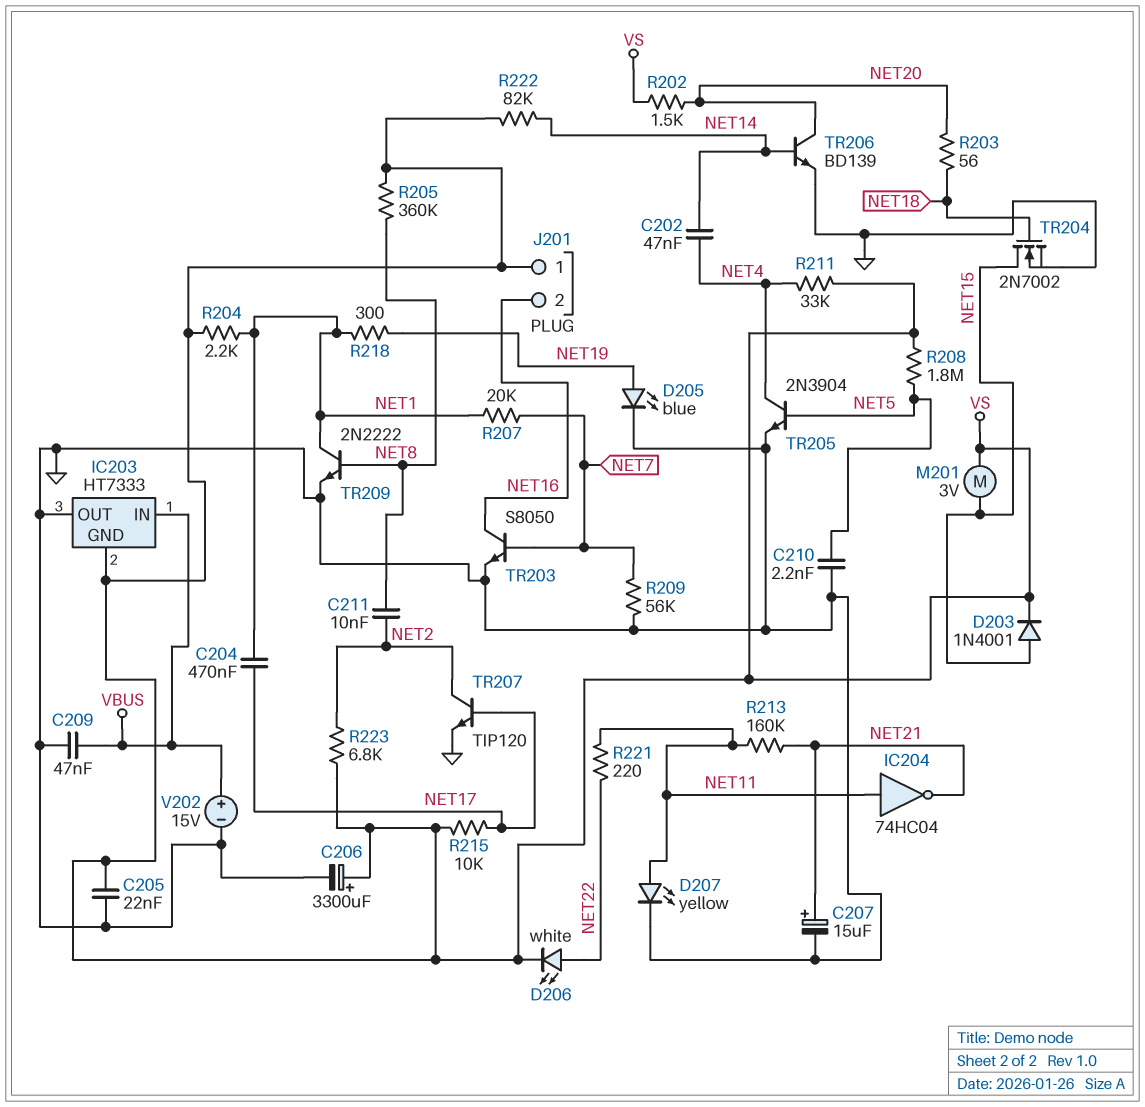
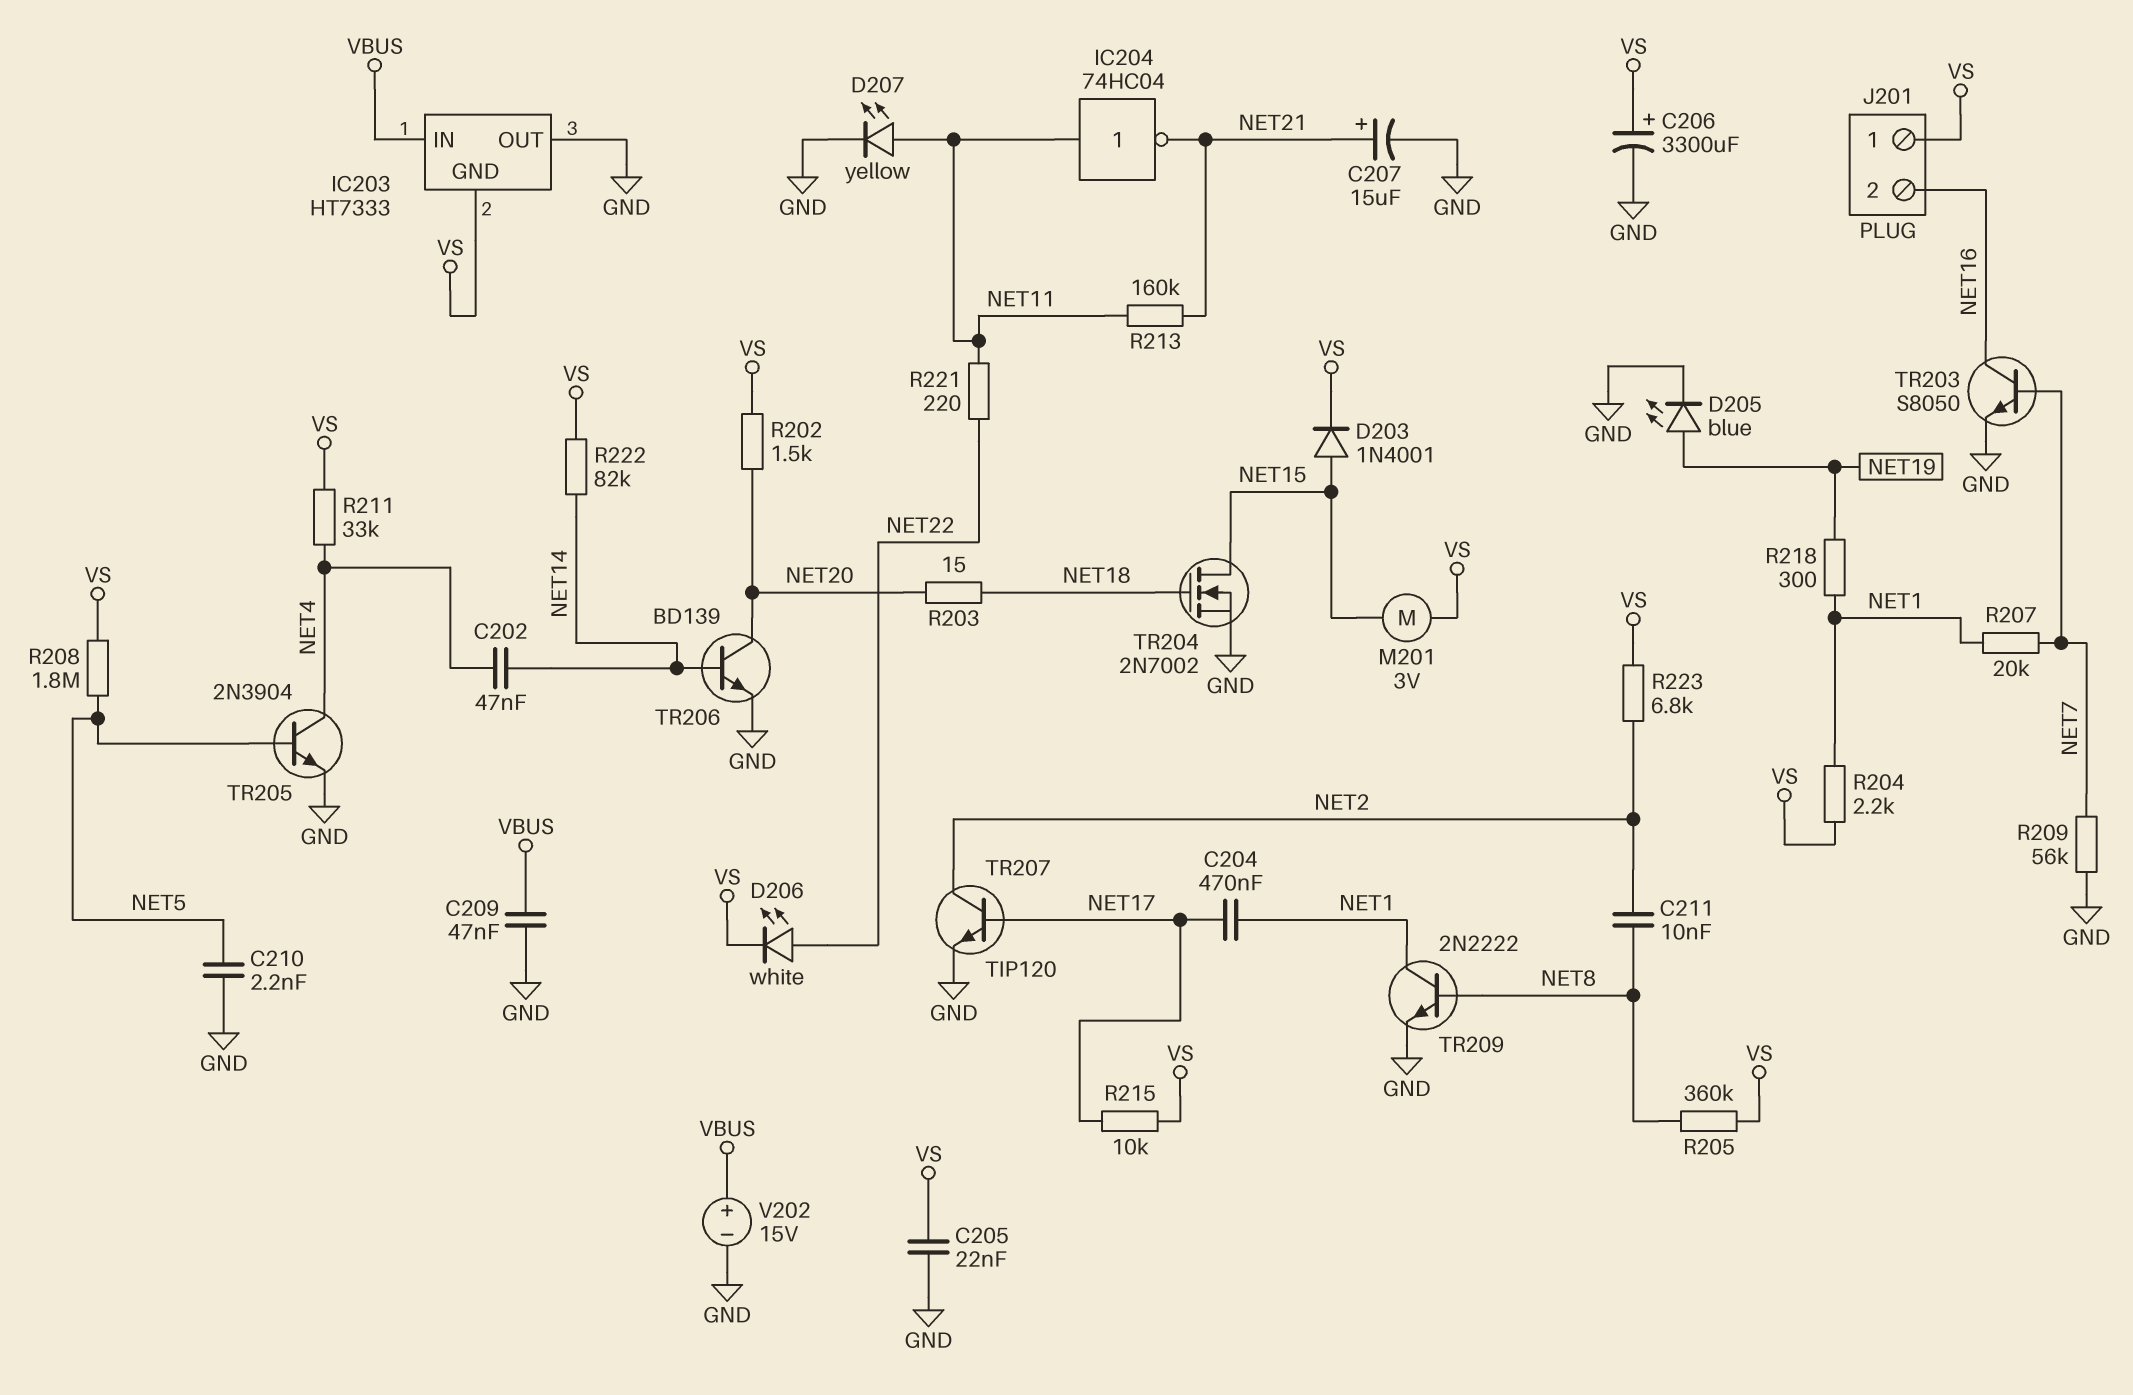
R203: 56 (NET18, NET20) -> 15 (NET18, NET20)

